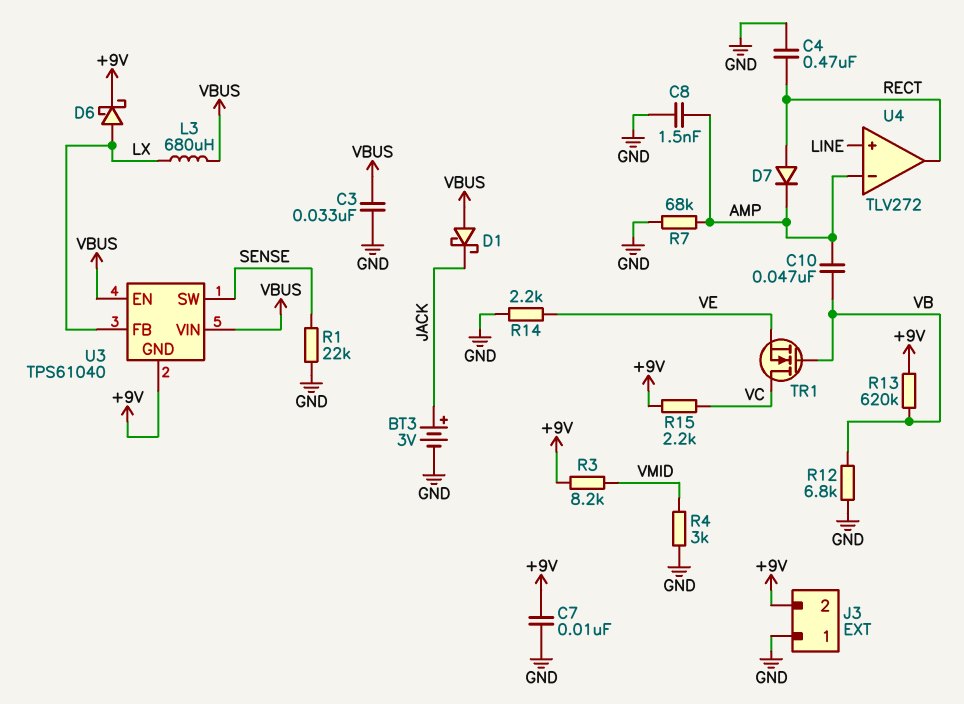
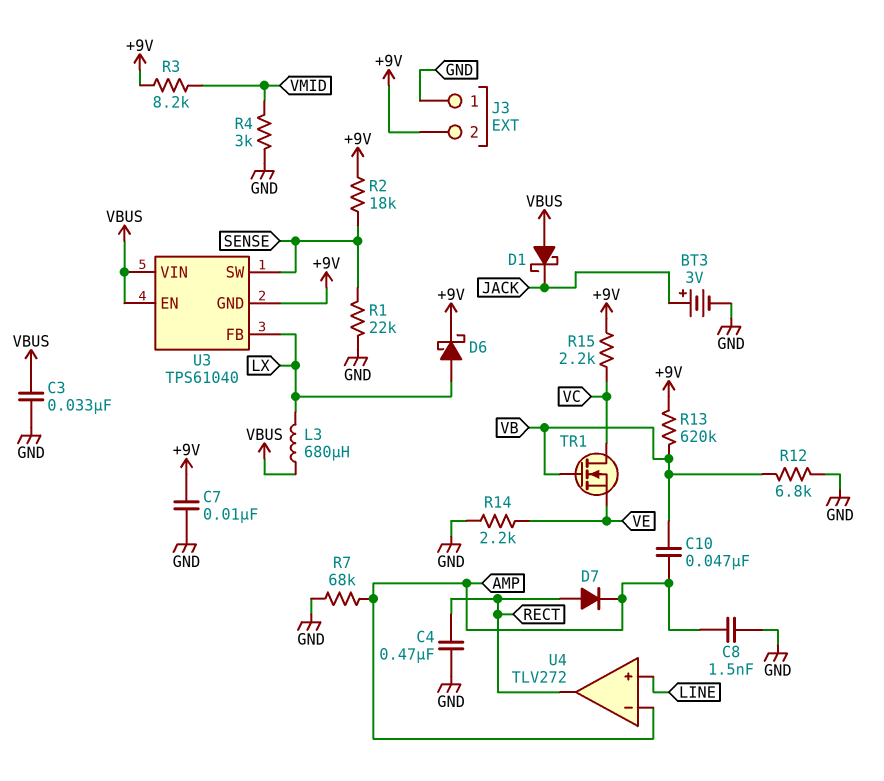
R2: none -> 18k (+9V, SENSE)

